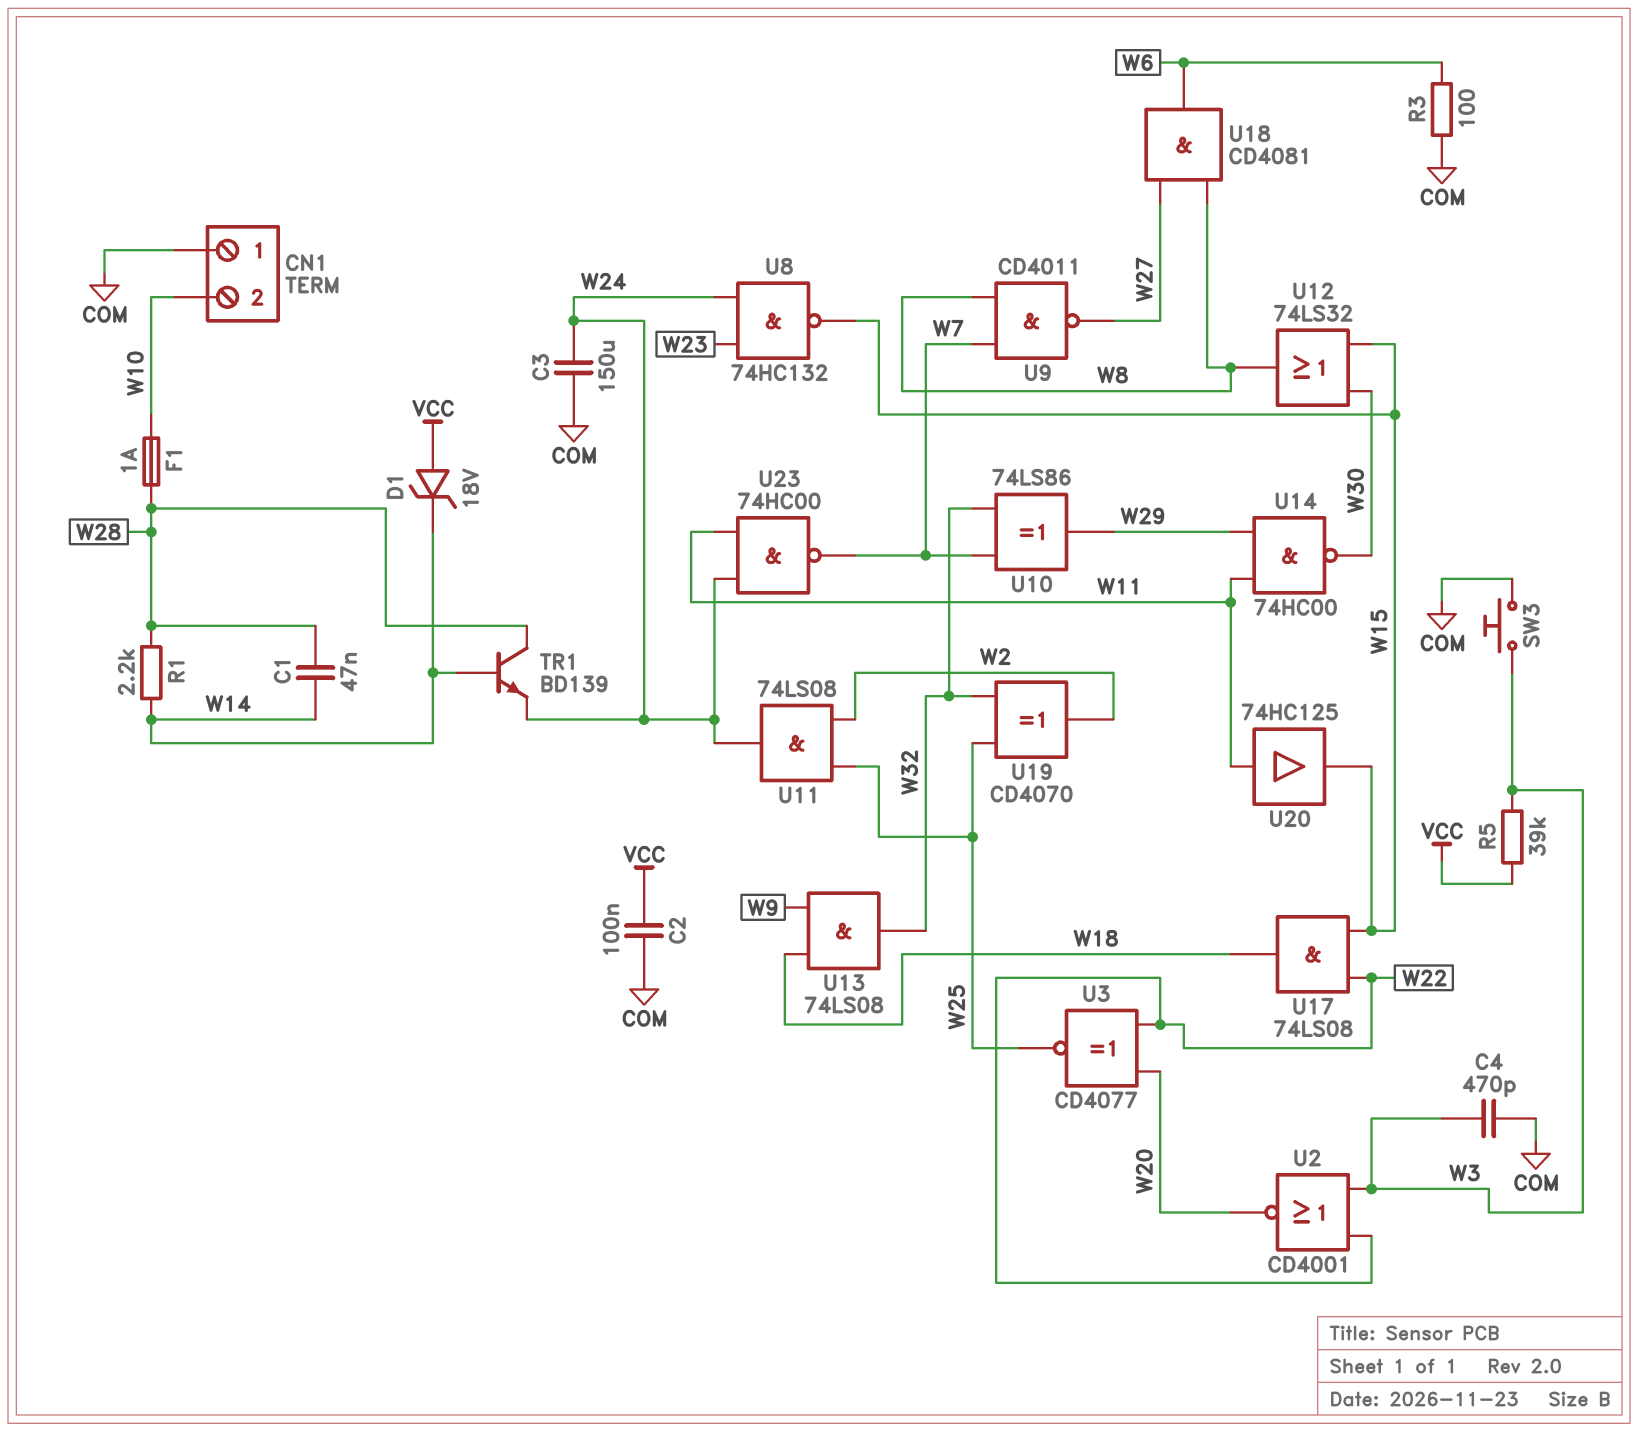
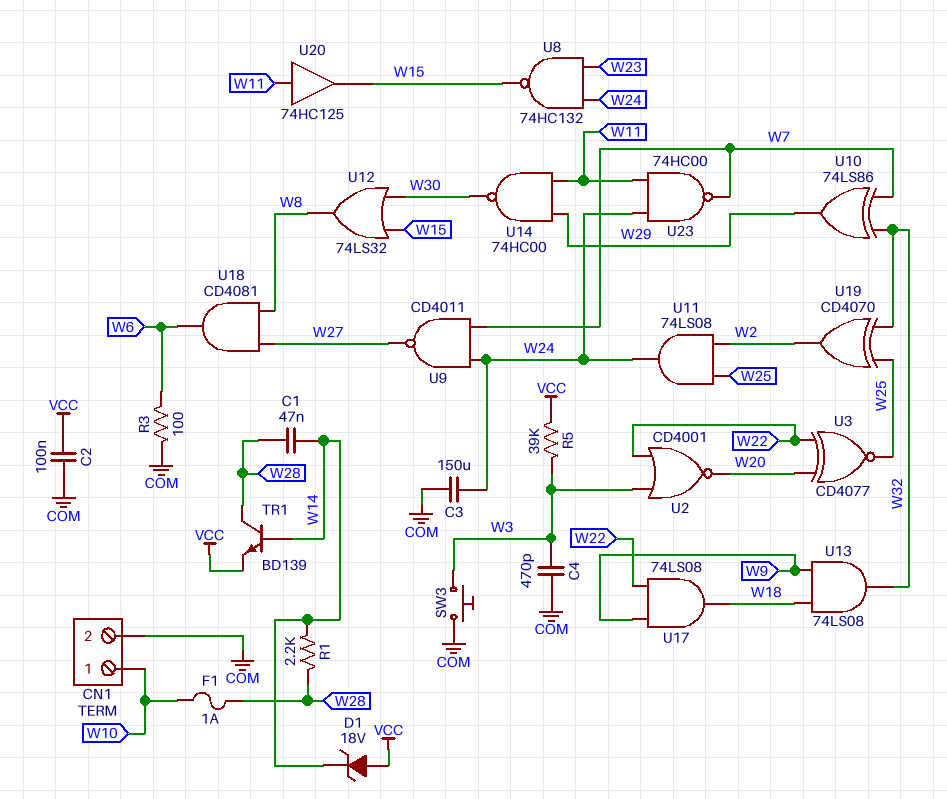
CN1 pin 1: COM -> W10
CN1 pin 2: W10 -> COM
TR1: NPN BD139 (B W14, C W28, E W24) -> NPN BD139 (B W14, C W28, E VCC)
U9: NAND CD4011 (in W7, in W8, out W27) -> NAND CD4011 (in W7, in W24, out W27)
U17: AND 74LS08 (in W15, in W22, out W18) -> AND 74LS08 (in W9, in W22, out W18)

